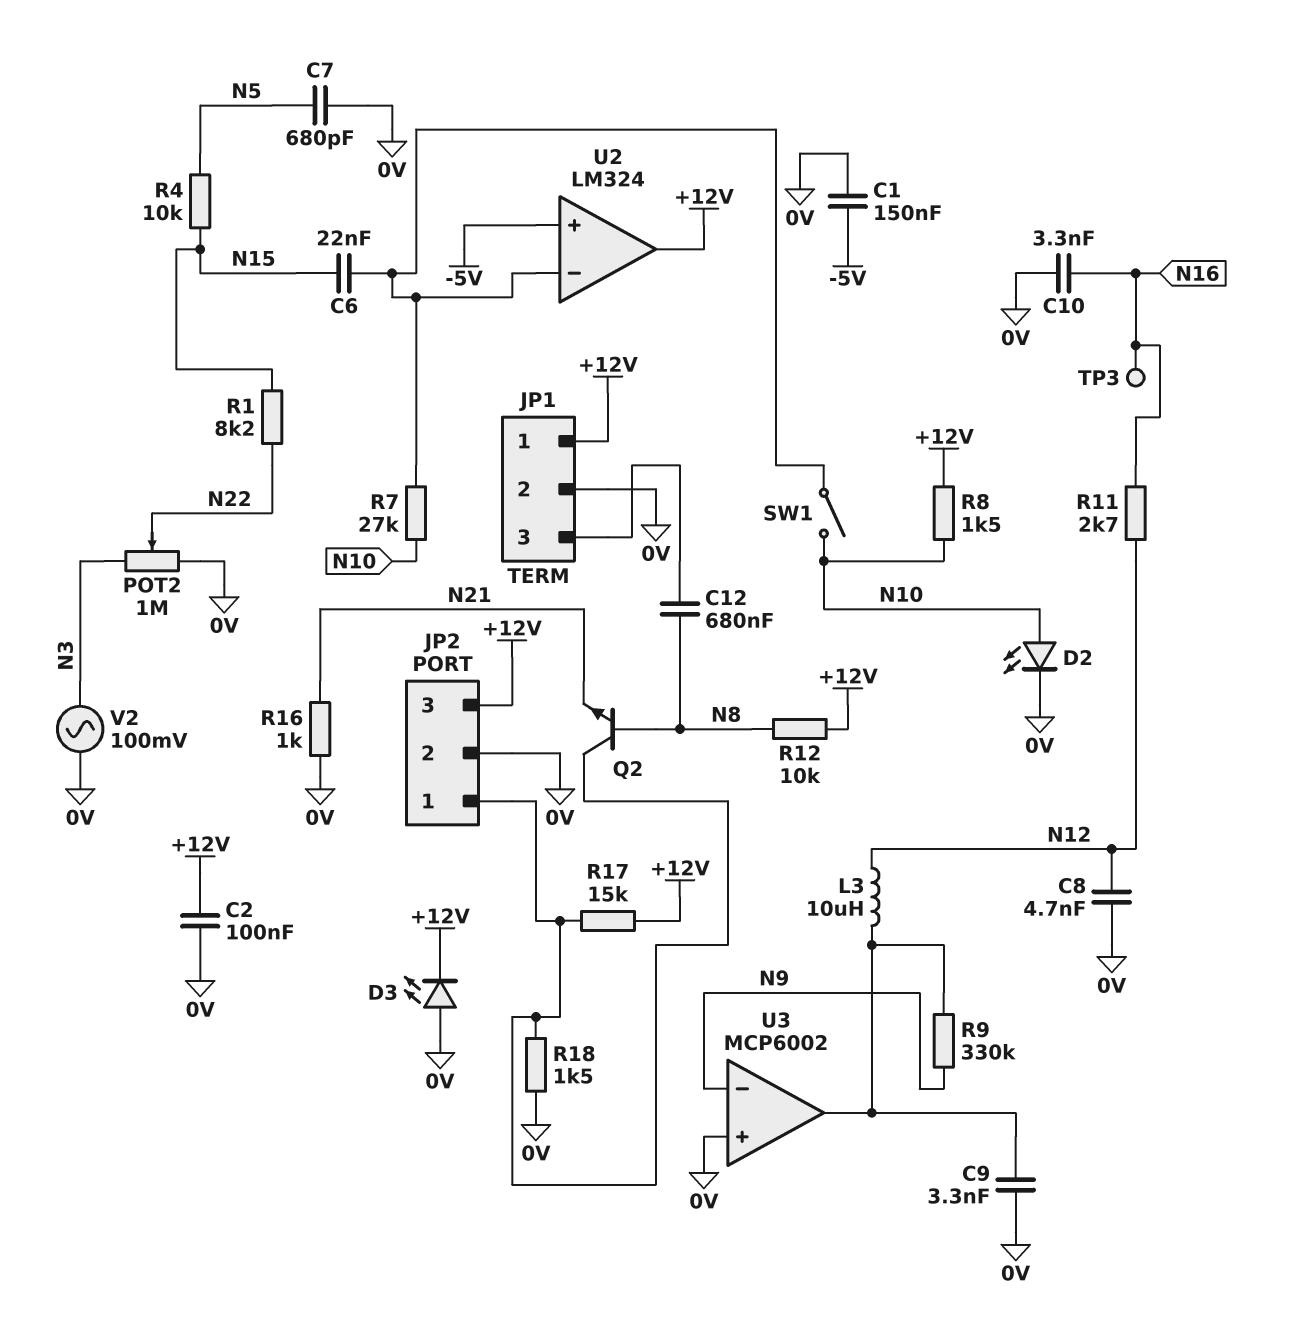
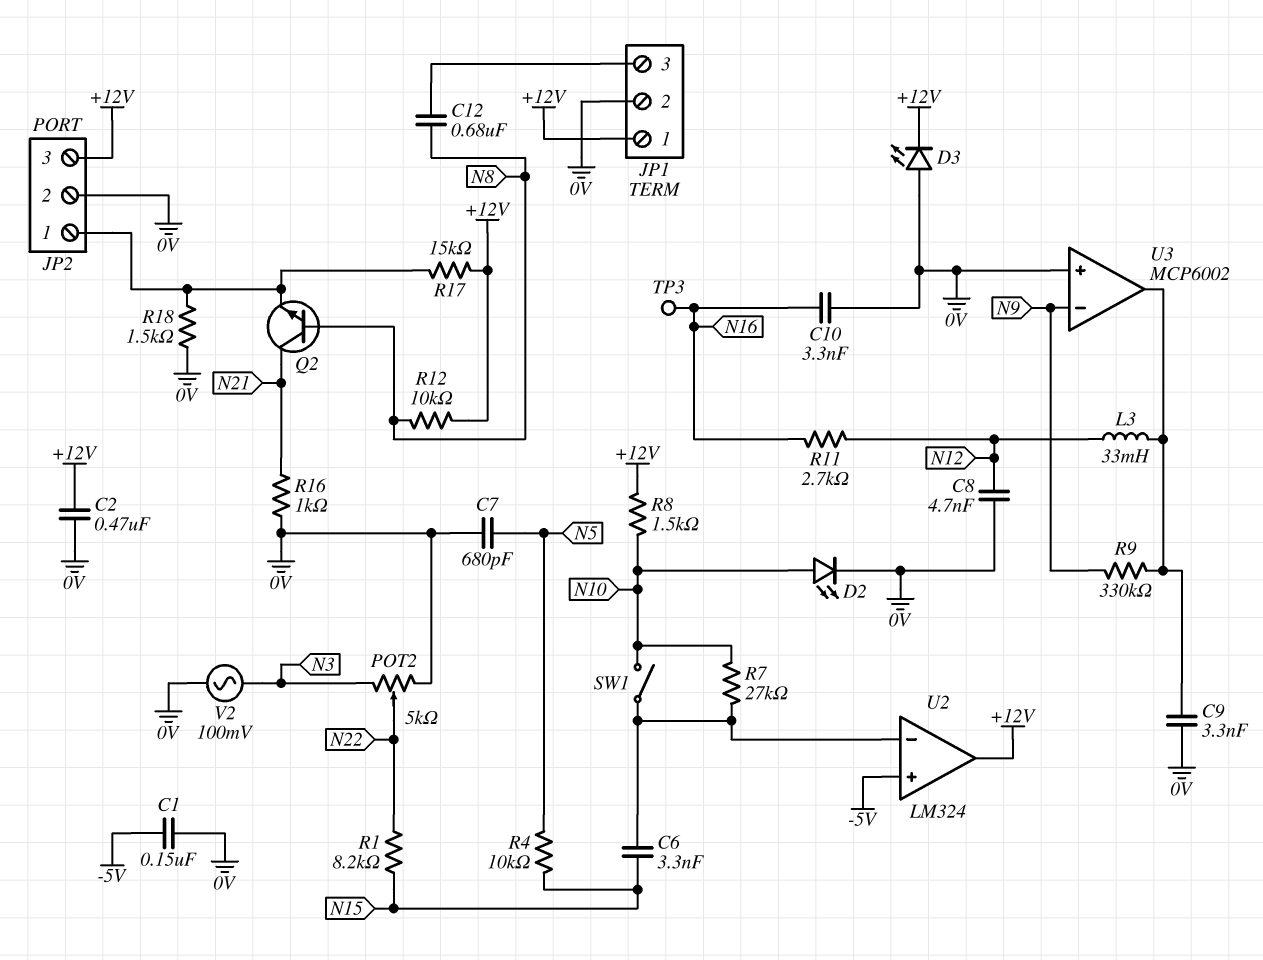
C2: 100nF (+12V, 0V) -> 470nF (+12V, 0V)
C6: 22nF (N15, U2/in-) -> 3.3nF (N15, U2/in-)
L3: 10uH (N12, U3/out) -> 33mH (N12, U3/out)
POT2: 1M (0V, N3, wiper N22) -> 5k (0V, N3, wiper N22)
Q2: NPN (B N8, C JP2/1, E N21) -> NPN (B N8, C N21, E JP2/1)

